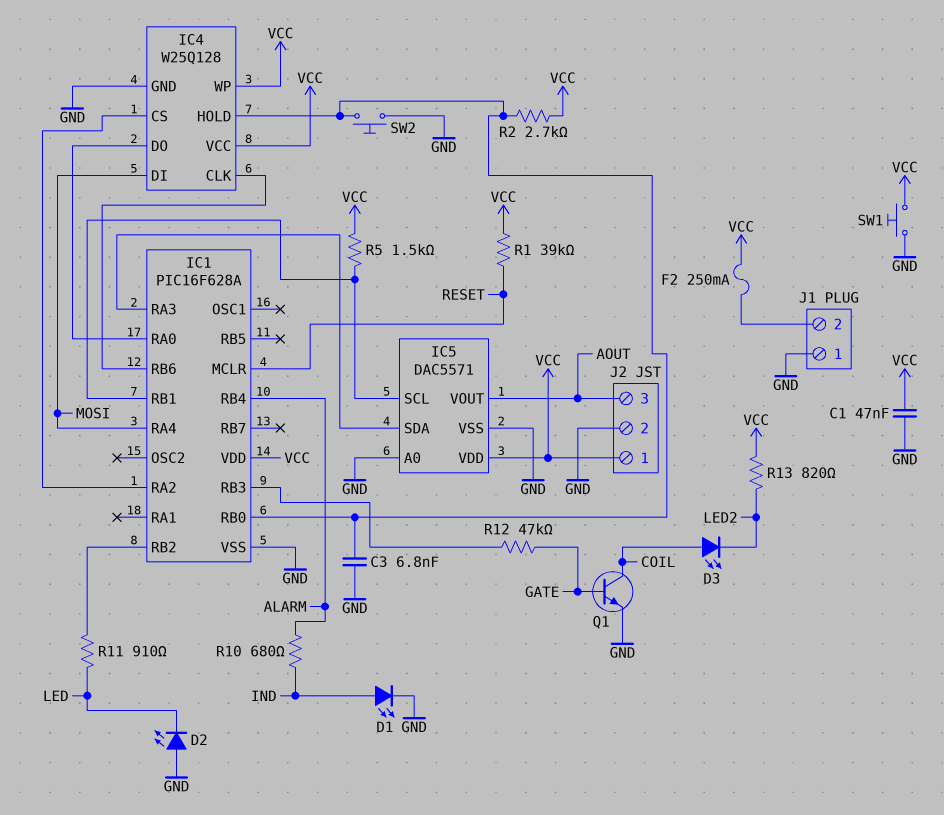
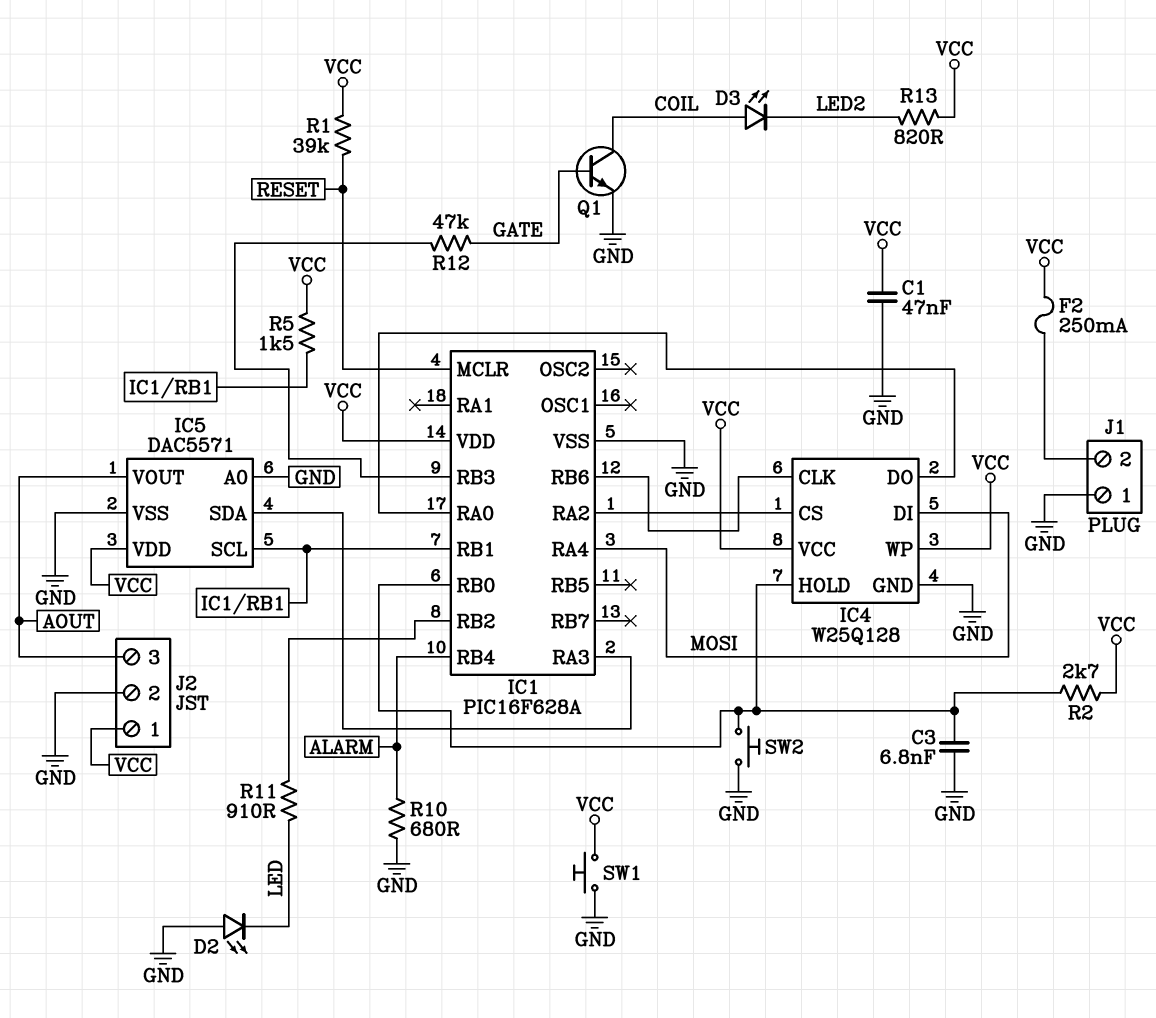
D1: LED (A IND, K GND) -> none
R10: 680 (ALARM, IND) -> 680 (ALARM, GND)

